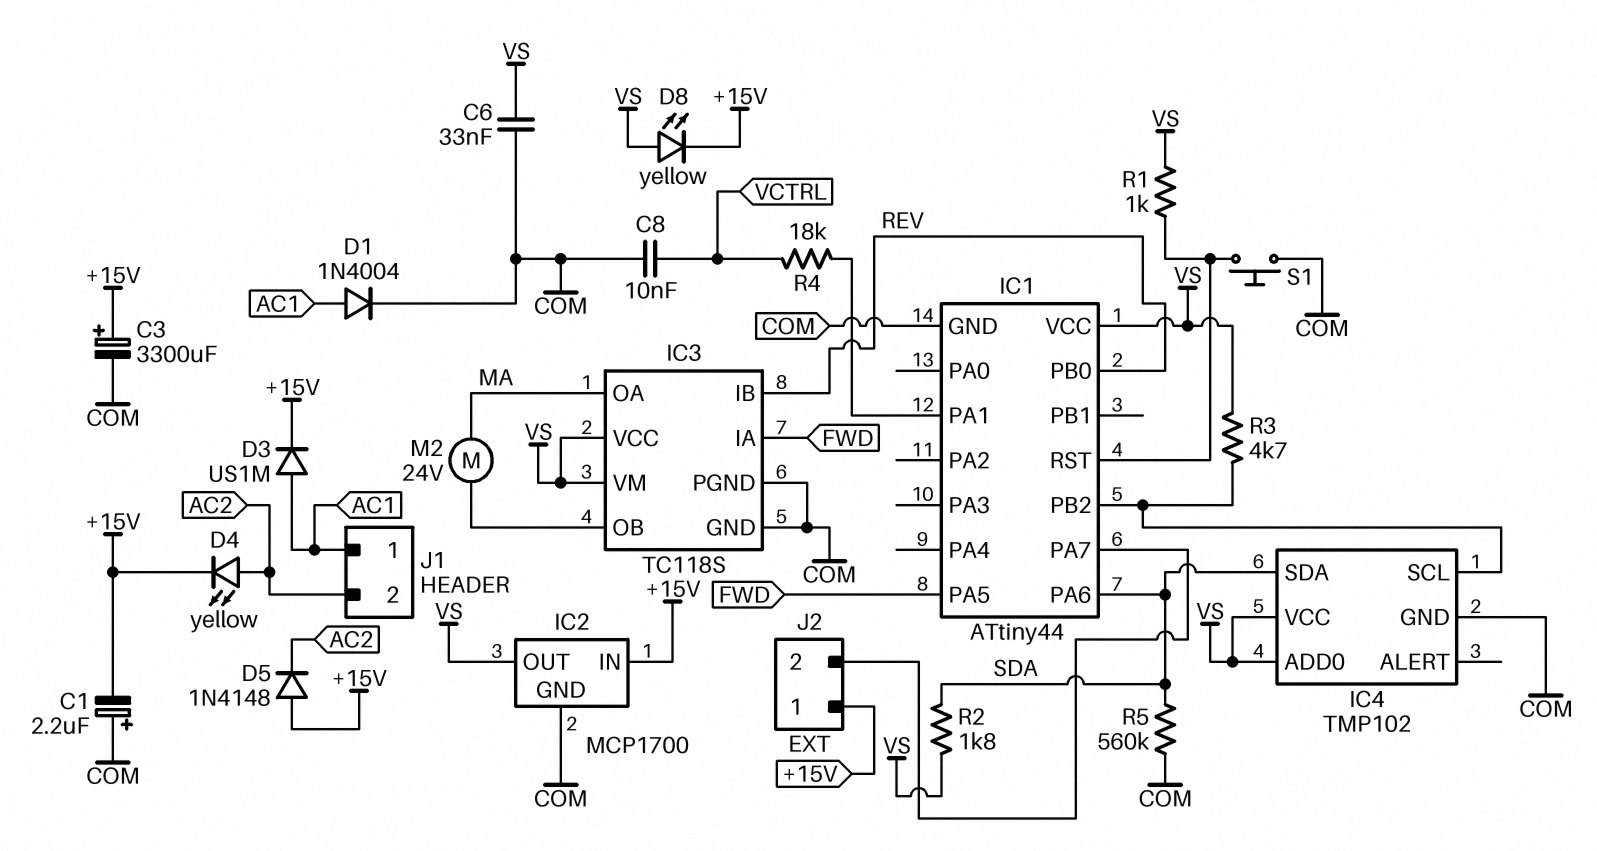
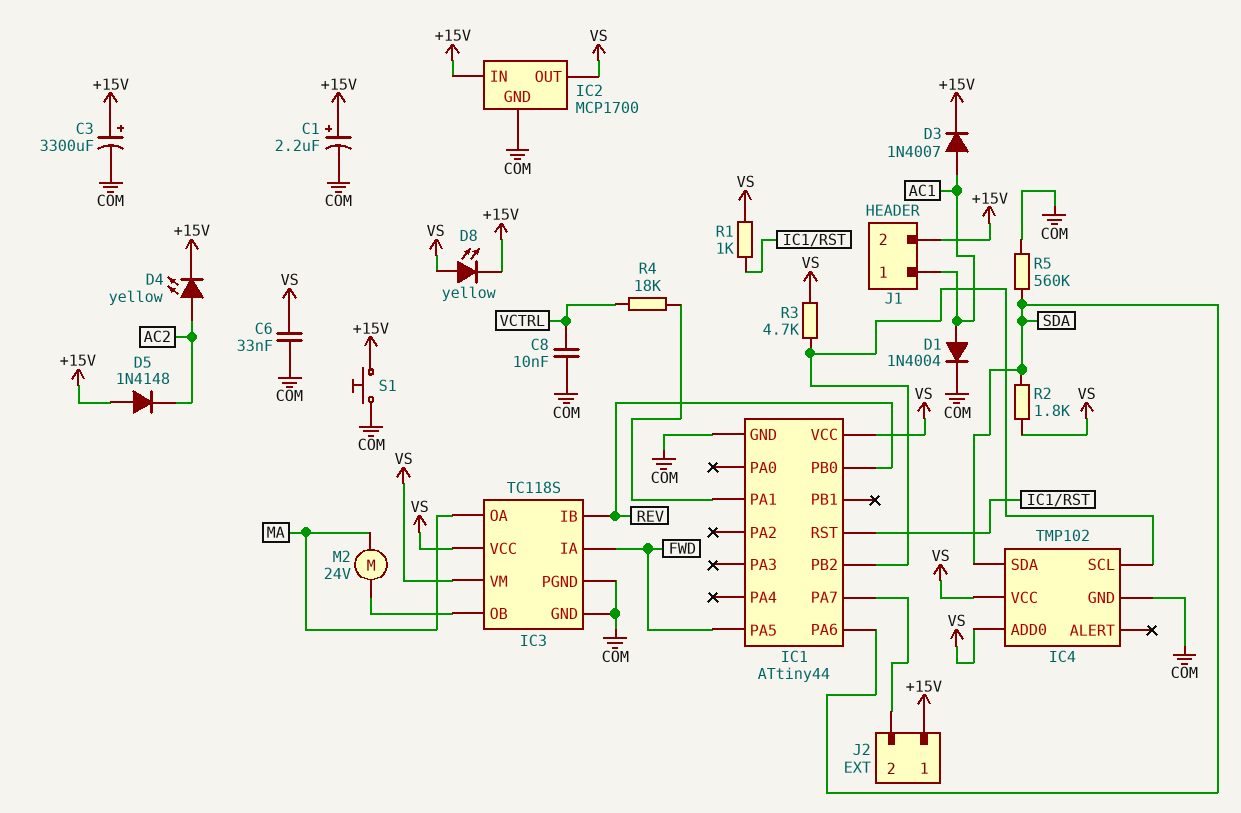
C1: 2.2uF (plus COM, minus +15V) -> 2.2uF (plus +15V, minus COM)
D3: diode US1M (A AC1, K +15V) -> diode 1N4007 (A AC1, K +15V)
J1 pin 2: AC2 -> +15V
S1: button (COM, IC1/RST) -> button (+15V, COM)

